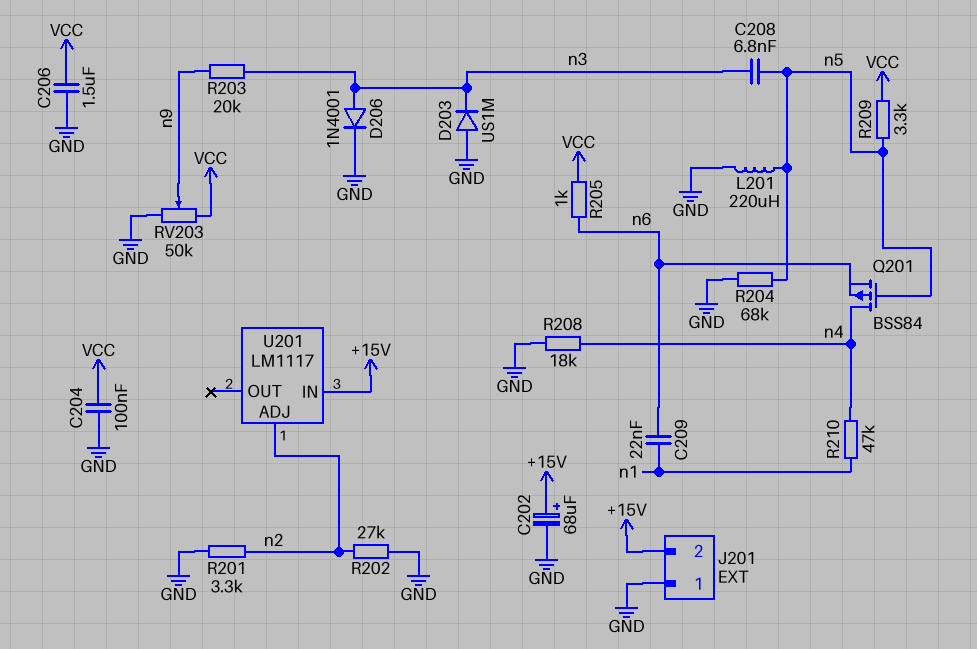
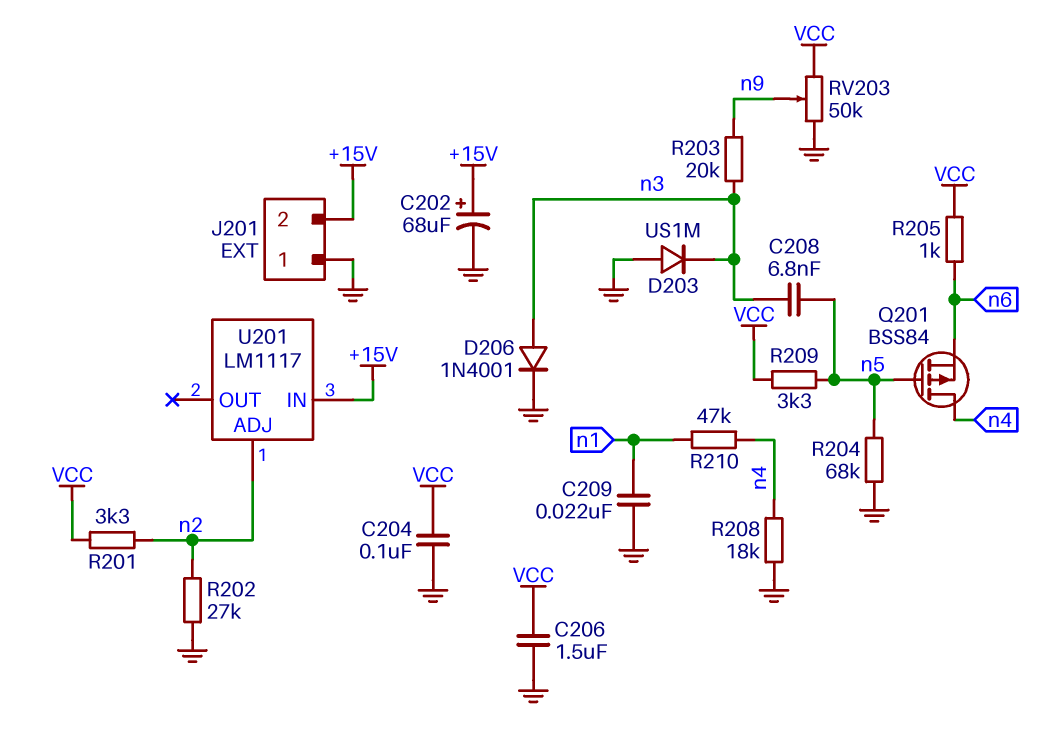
C209: 22nF (n1, n6) -> 22nF (GND, n1)
L201: 220uH (GND, n5) -> none
R201: 3.3k (GND, n2) -> 3.3k (VCC, n2)

